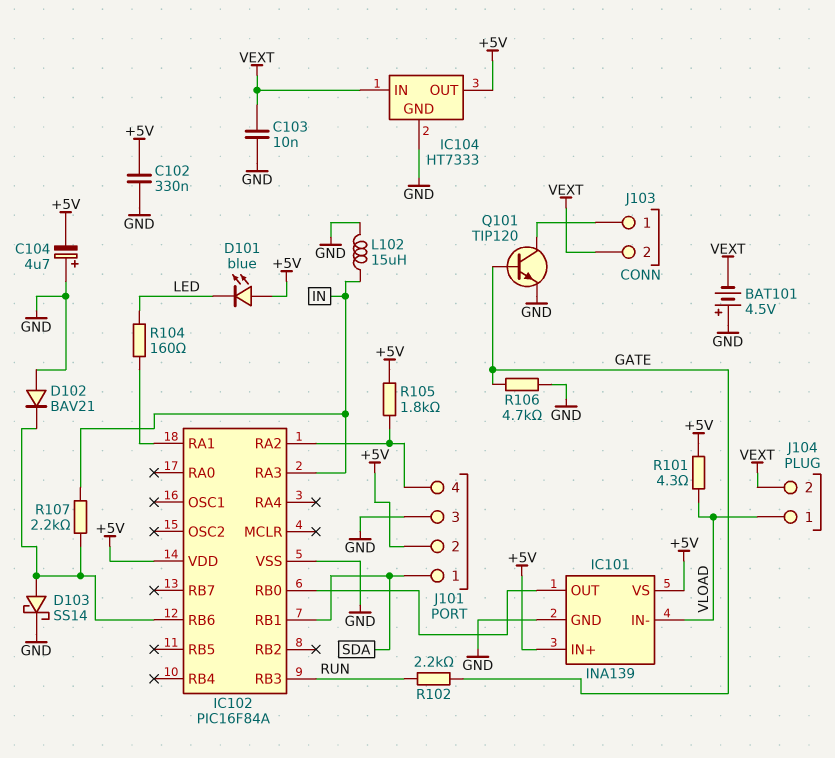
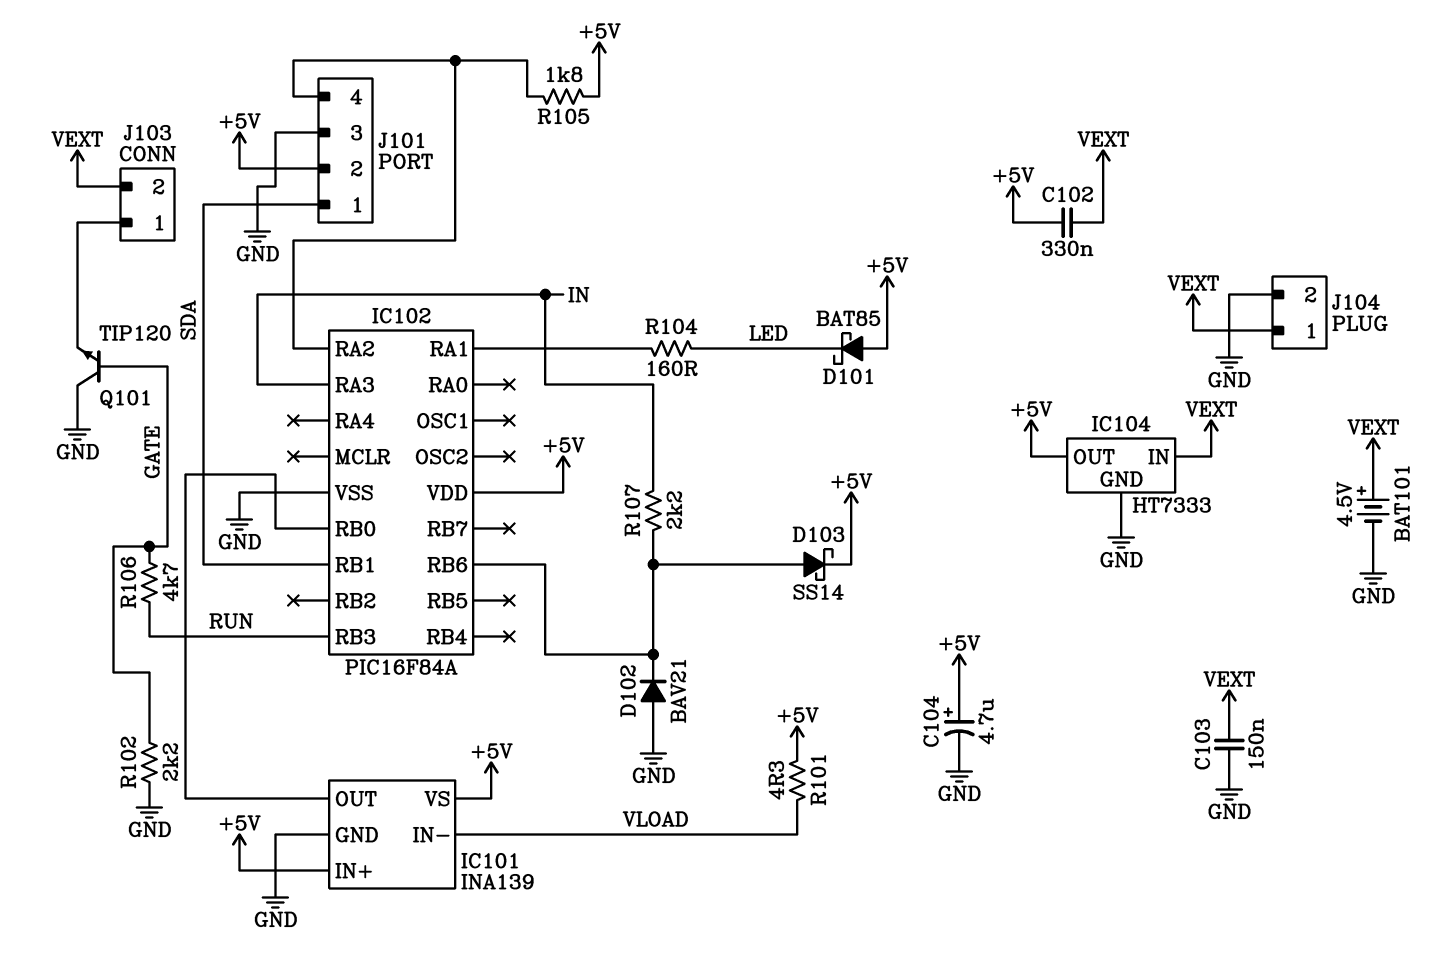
BAT101: 4.5V (plus GND, minus VEXT) -> 4.5V (plus VEXT, minus GND)
C102: 330nF (+5V, GND) -> 330nF (+5V, VEXT)
C103: 10nF (GND, VEXT) -> 150nF (GND, VEXT)
C104: 4.7uF (plus GND, minus +5V) -> 4.7uF (plus +5V, minus GND)
D101: LED blue (A +5V, K LED) -> schottky BAT85 (A +5V, K LED)
D103: schottky SS14 (A IC102/RB6, K GND) -> schottky SS14 (A IC102/RB6, K +5V)
J104 pin 1: VLOAD -> VEXT
J104 pin 2: VEXT -> GND
L102: 15uH (GND, IN) -> none
Q101: NPN TIP120 (B GATE, C J103/1, E GND) -> NPN TIP120 (B GATE, C GND, E J103/1)
R102: 2.2k (GATE, RUN) -> 2.2k (GATE, GND)
R106: 4.7k (GATE, GND) -> 4.7k (GATE, RUN)

